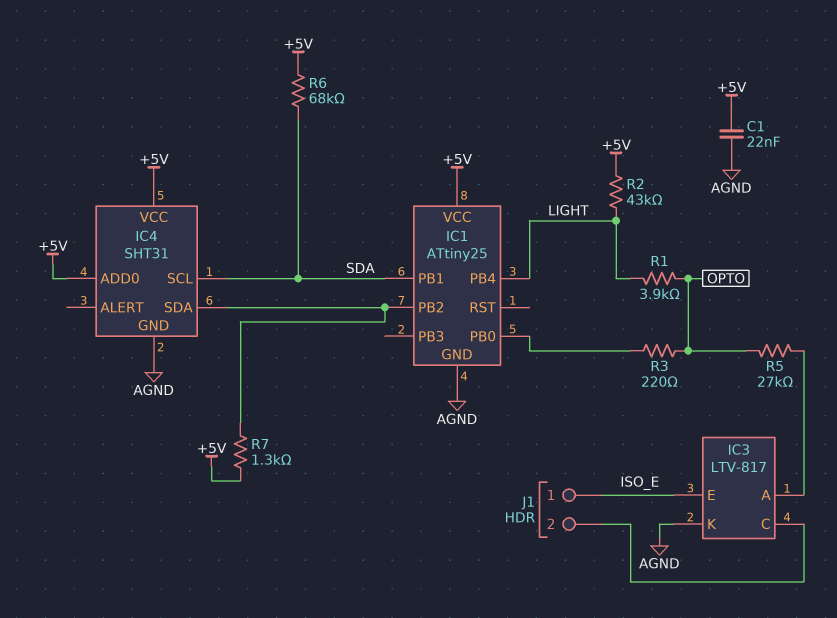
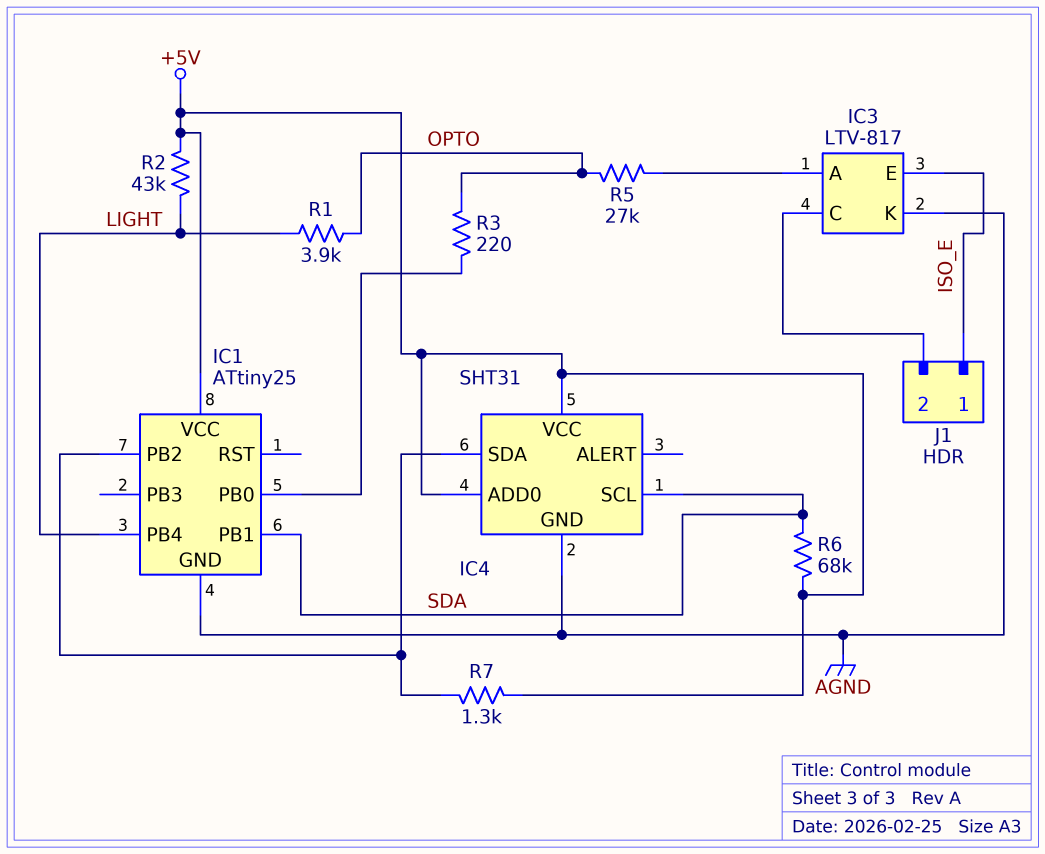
C1: 22nF (+5V, AGND) -> none

